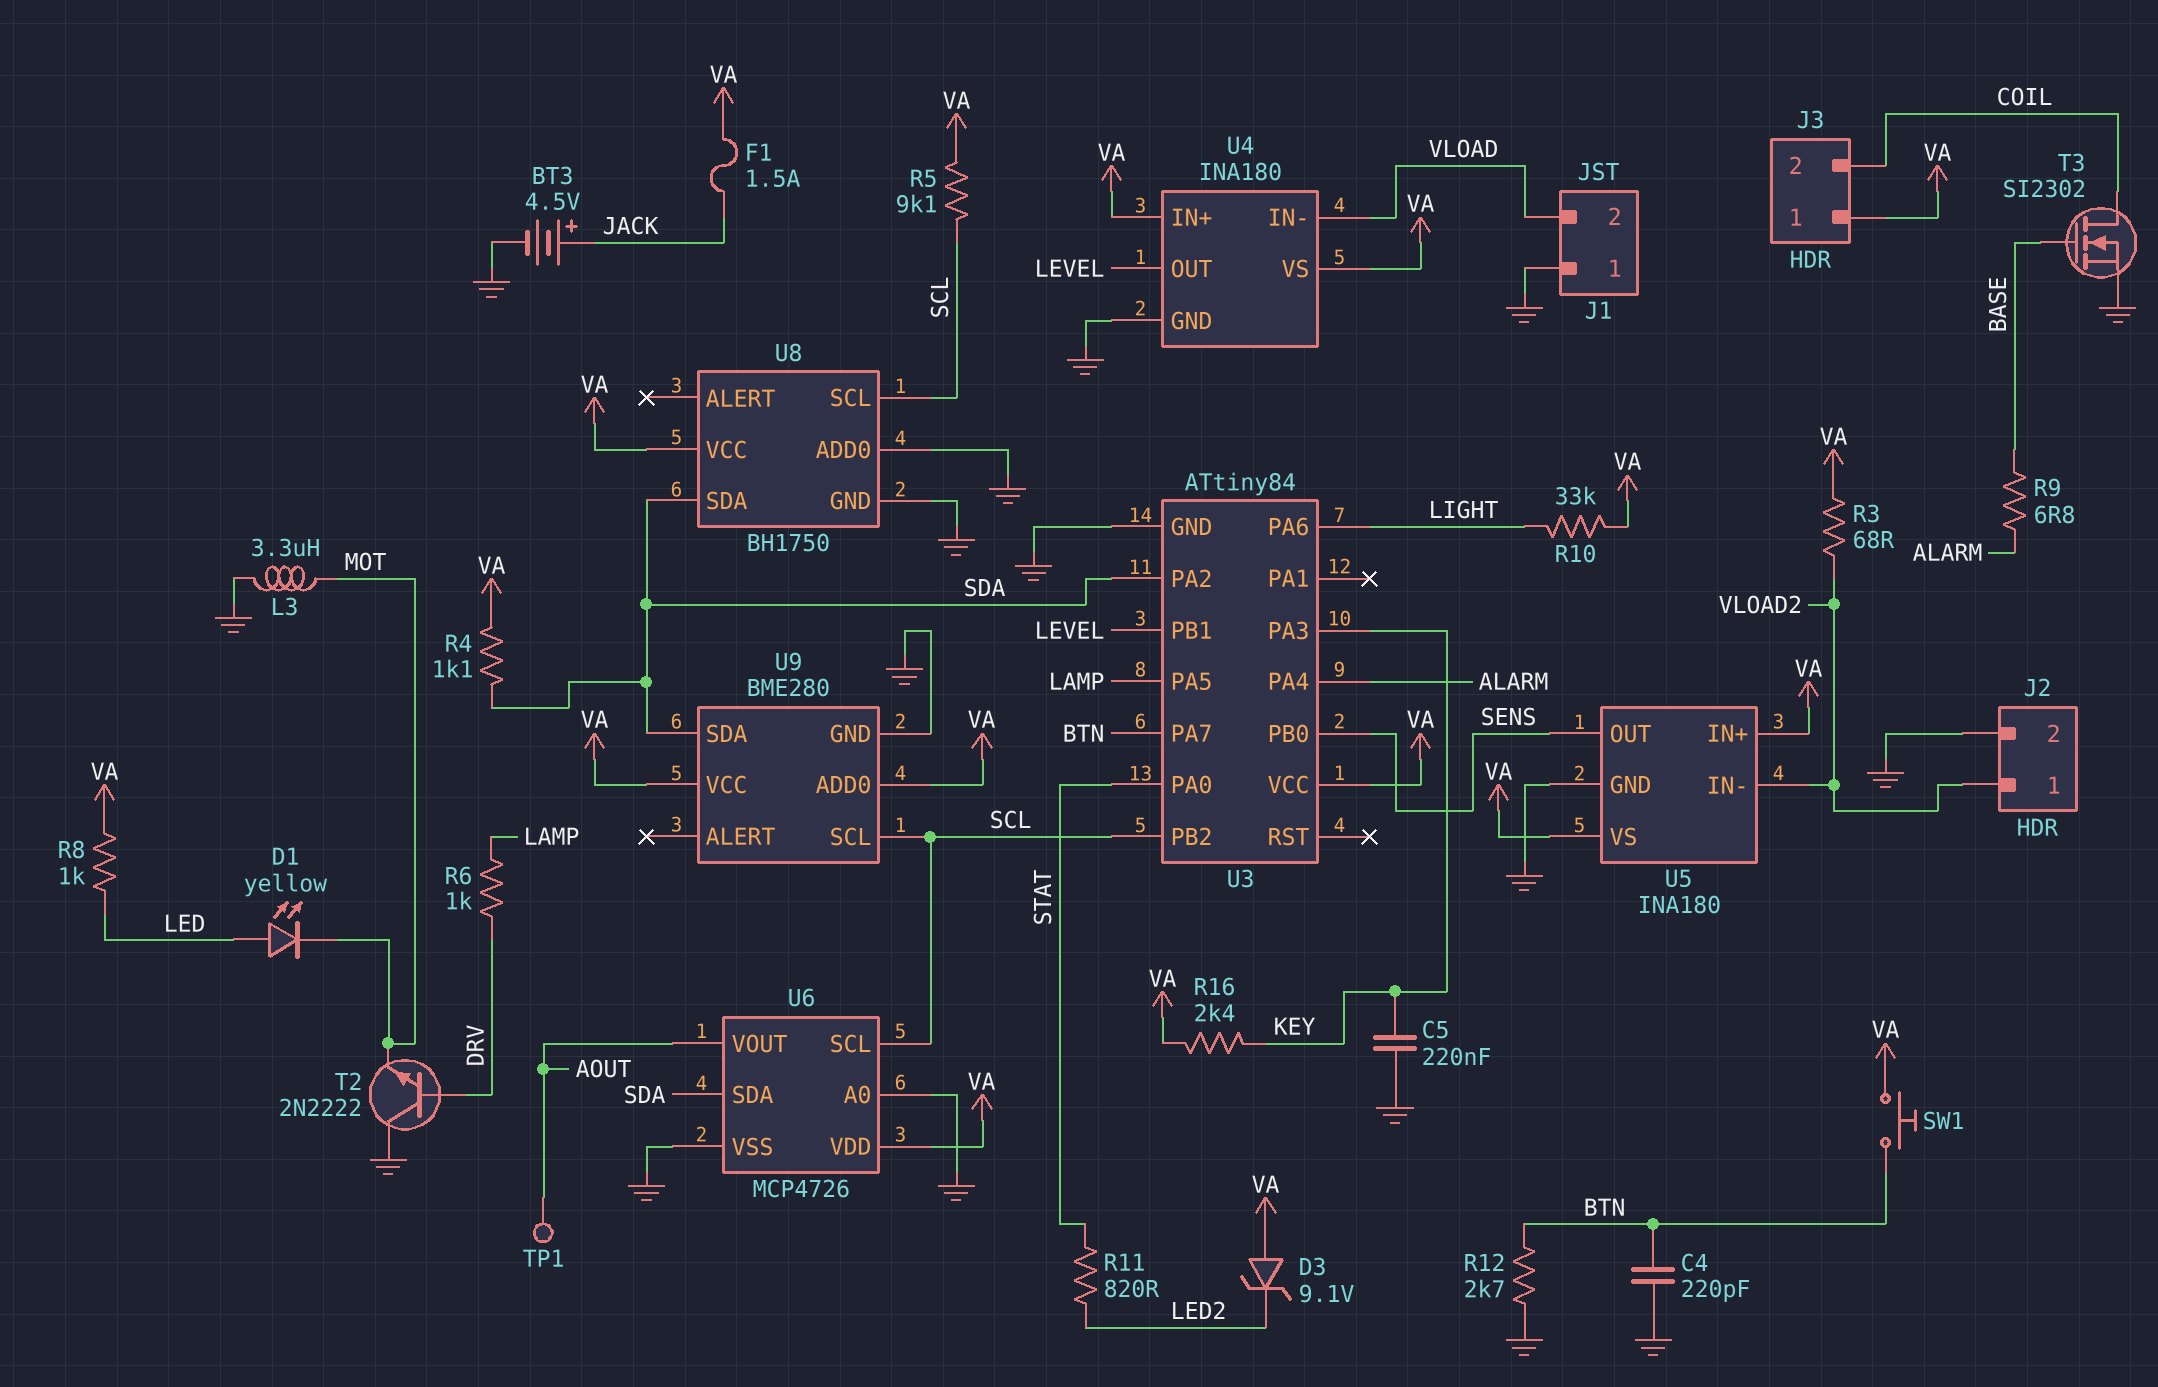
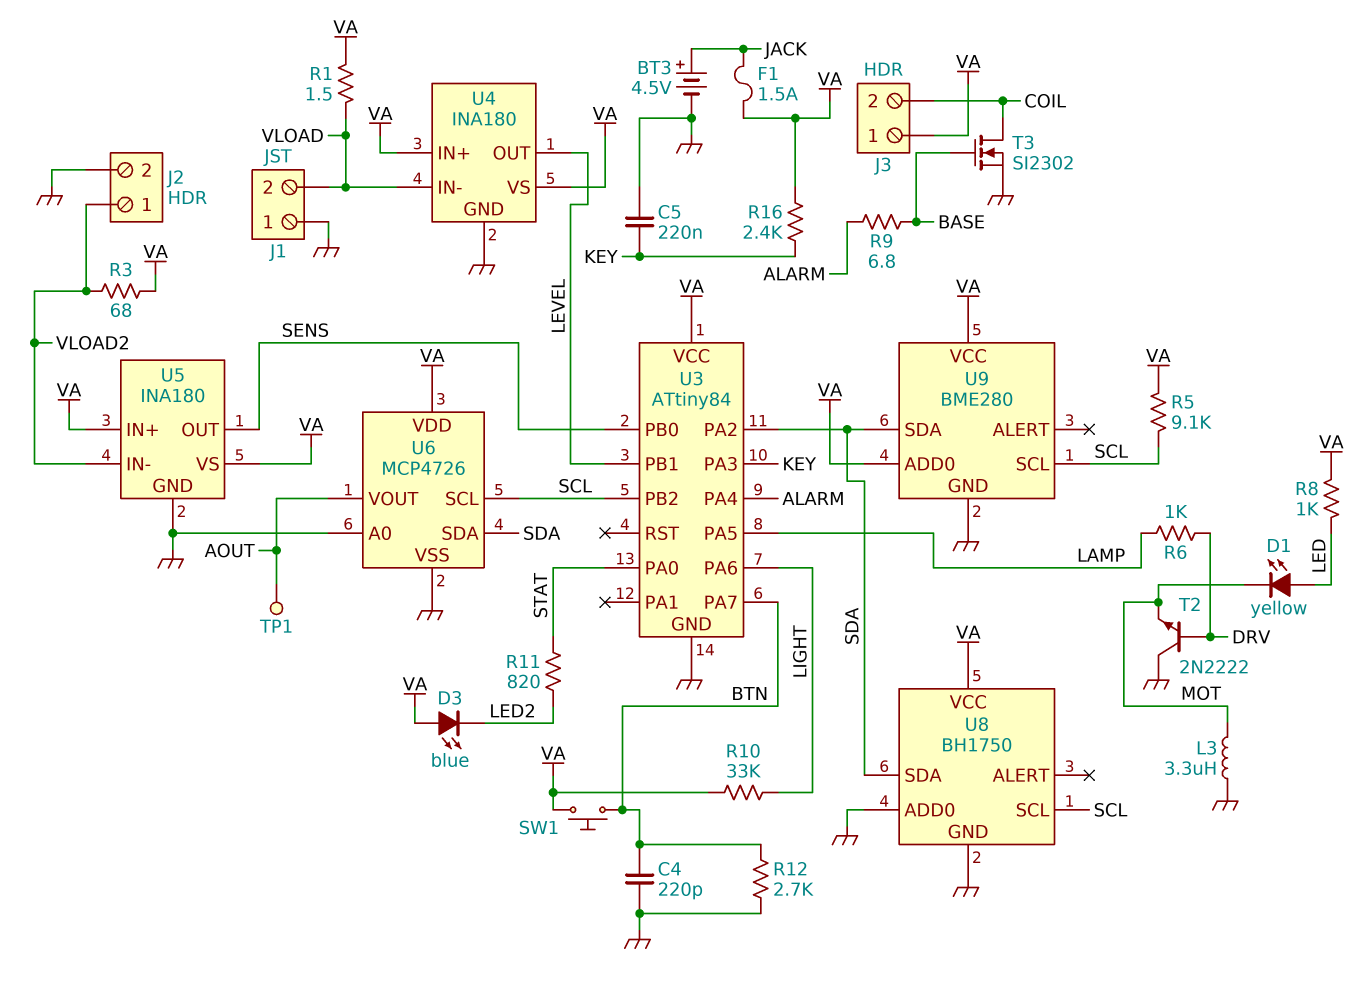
D3: zener 9.1V (A VA, K LED2) -> LED blue (A VA, K LED2)
R1: none -> 1.5 (VA, VLOAD)
R4: 1.1k (SDA, VA) -> none

